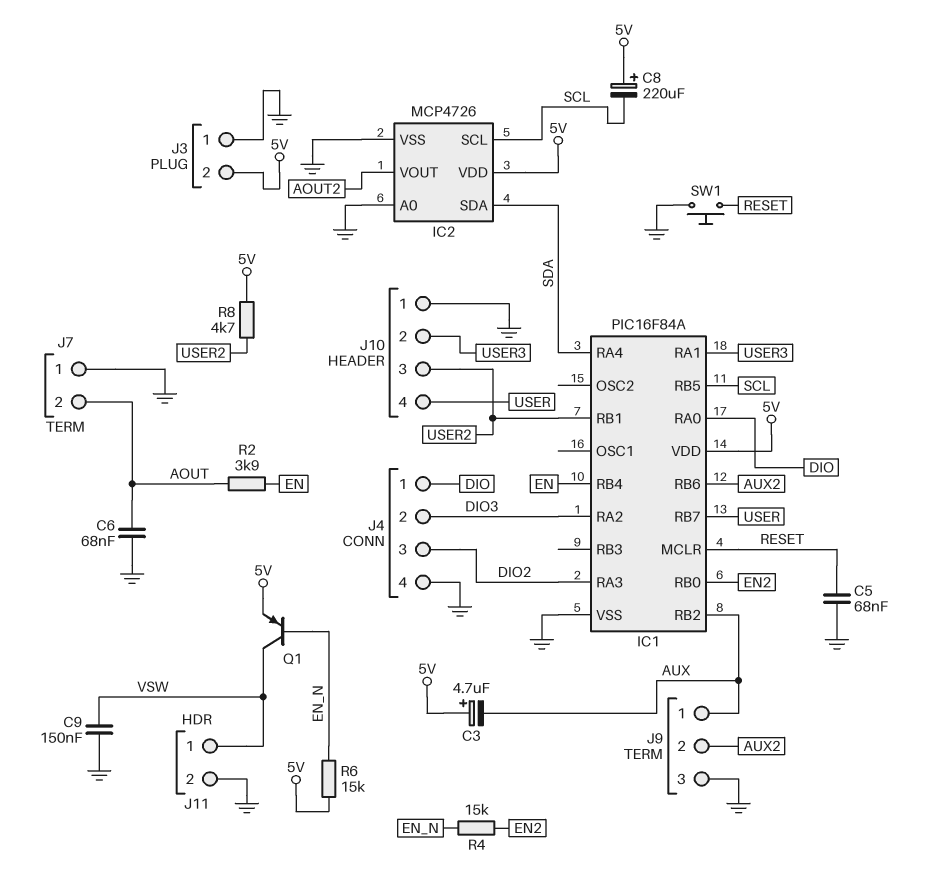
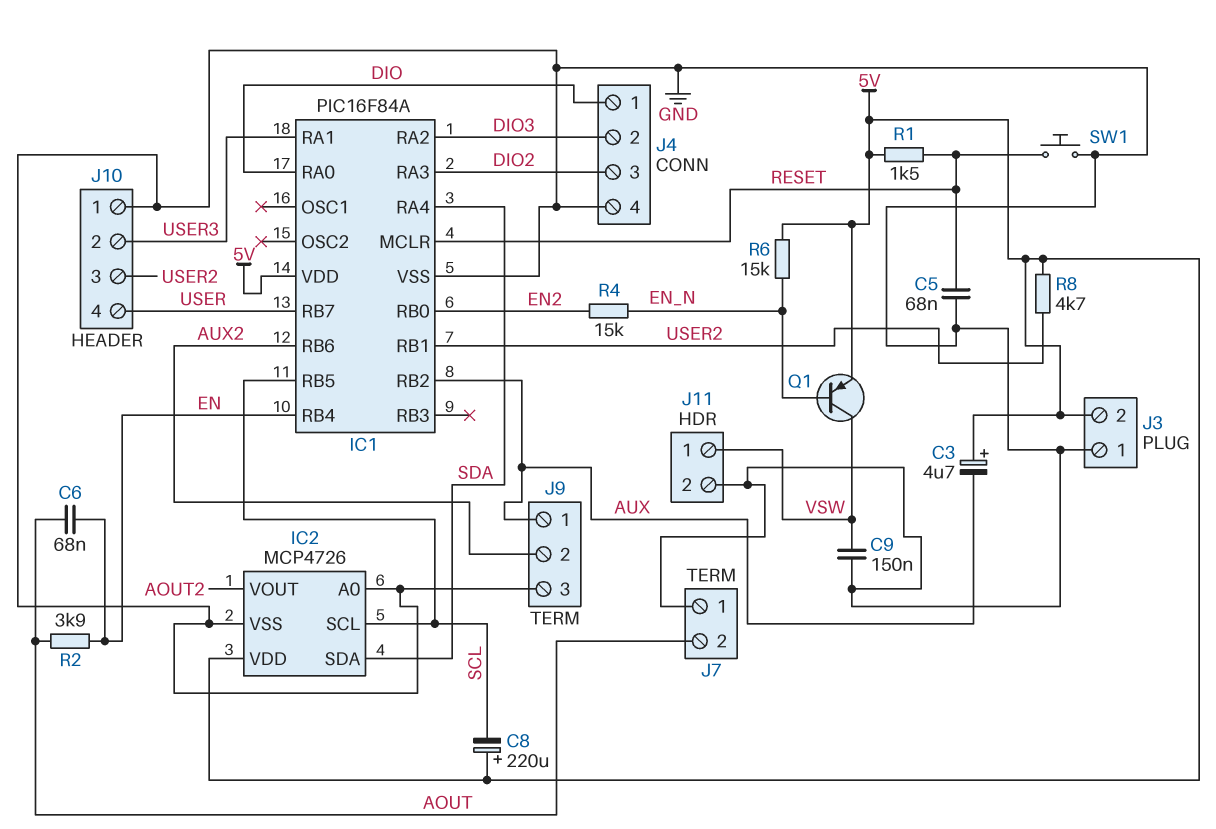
C6: 68nF (AOUT, GND) -> 68nF (AOUT, EN)
R1: none -> 1.5k (5V, RESET)

